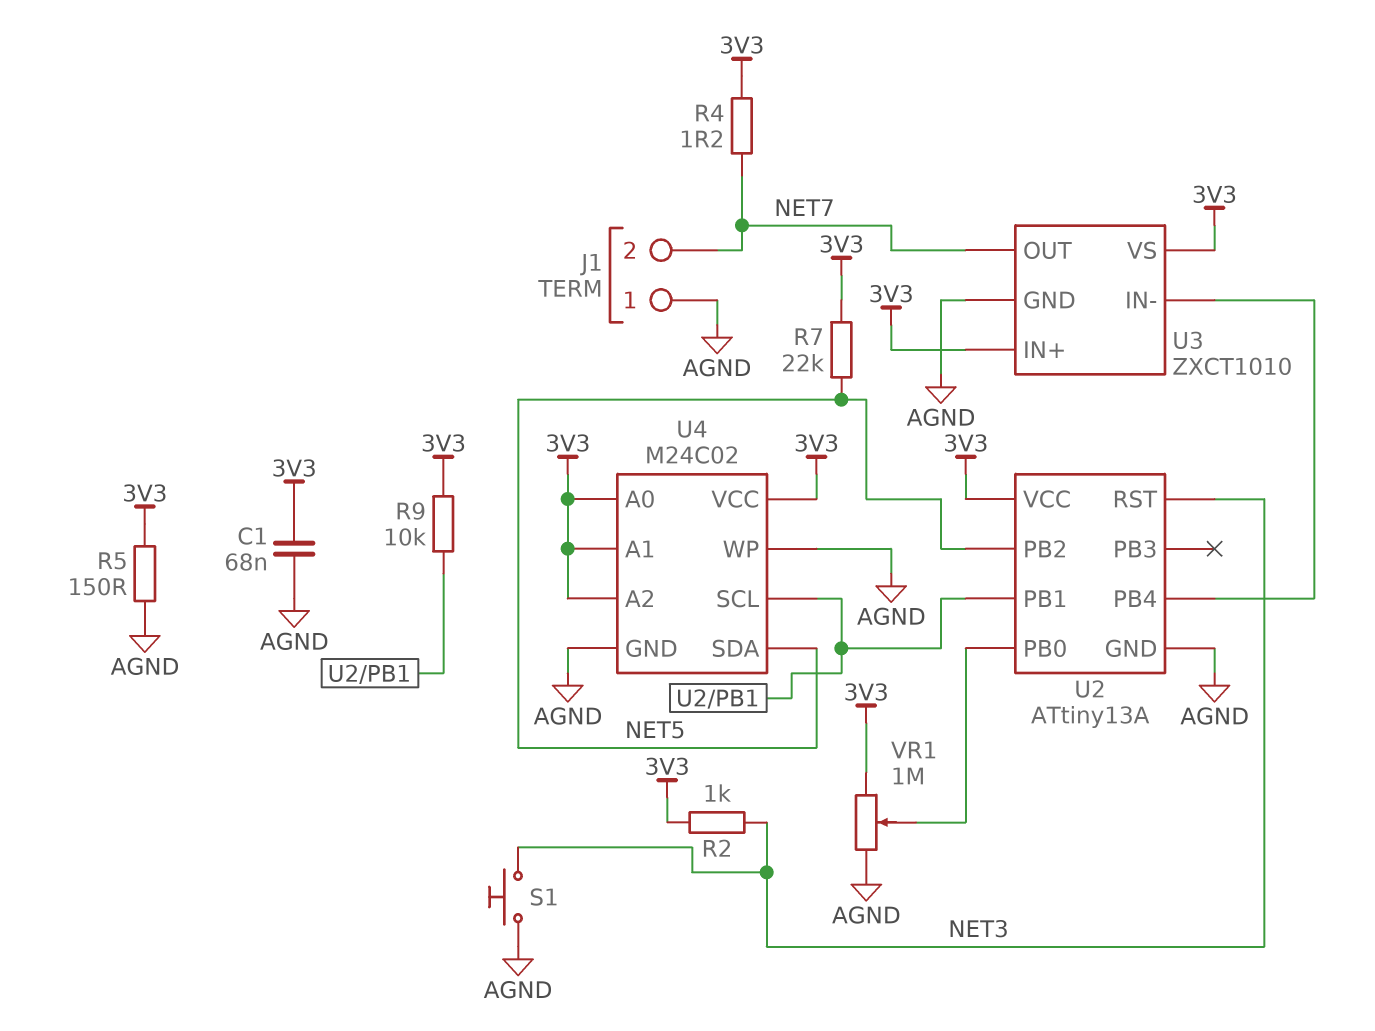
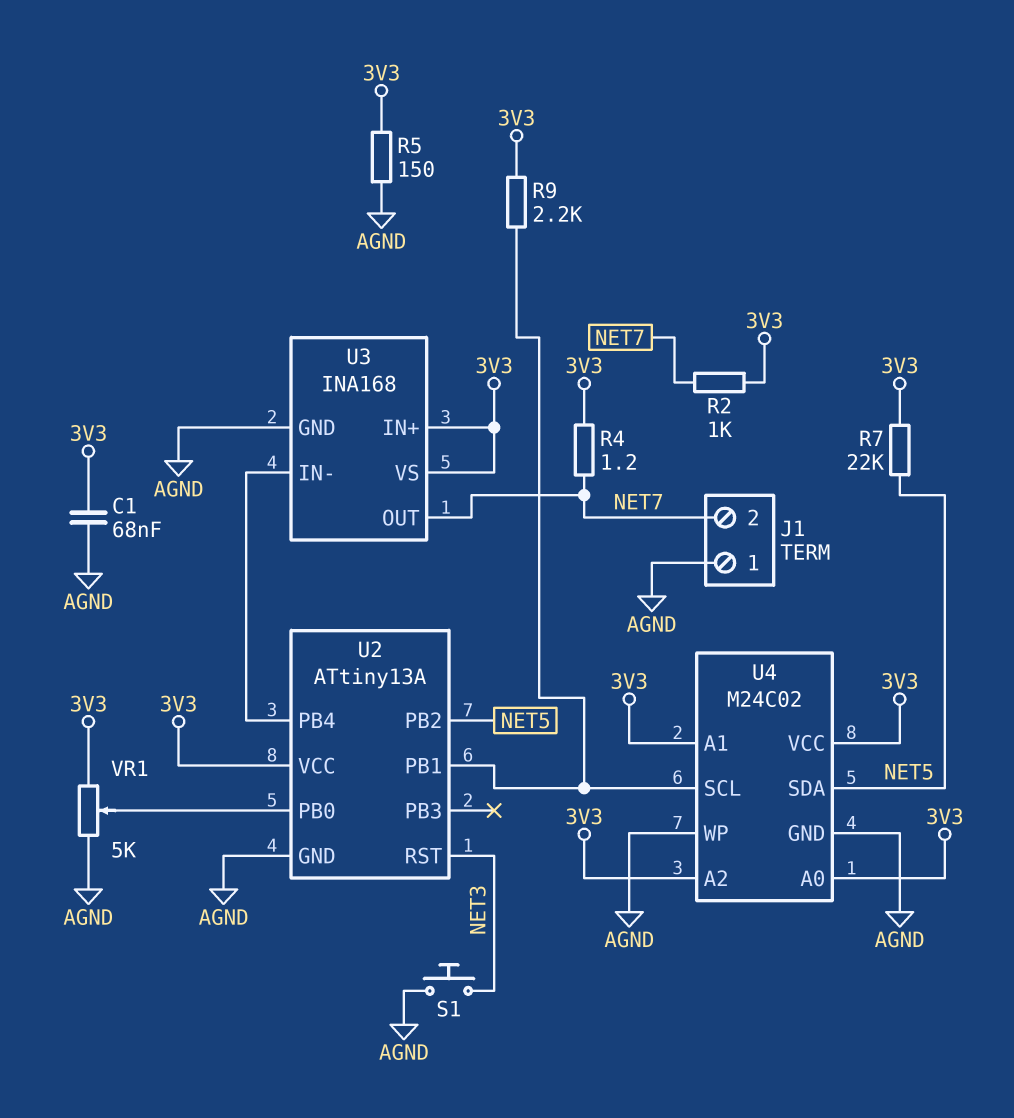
R2: 1k (3V3, NET3) -> 1k (3V3, NET7)
R9: 10k (3V3, U2/PB1) -> 2.2k (3V3, U2/PB1)
U3: ZXCT1010 -> INA168
VR1: 1M (3V3, AGND, wiper U2/PB0) -> 5k (3V3, AGND, wiper U2/PB0)

